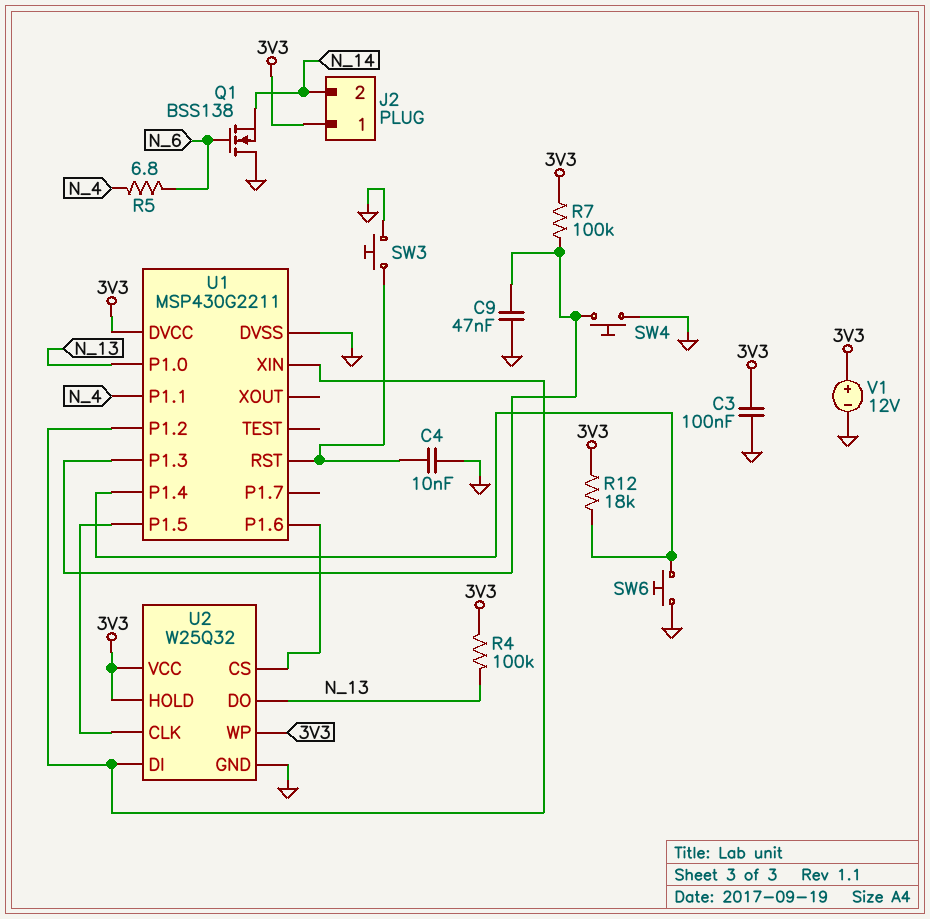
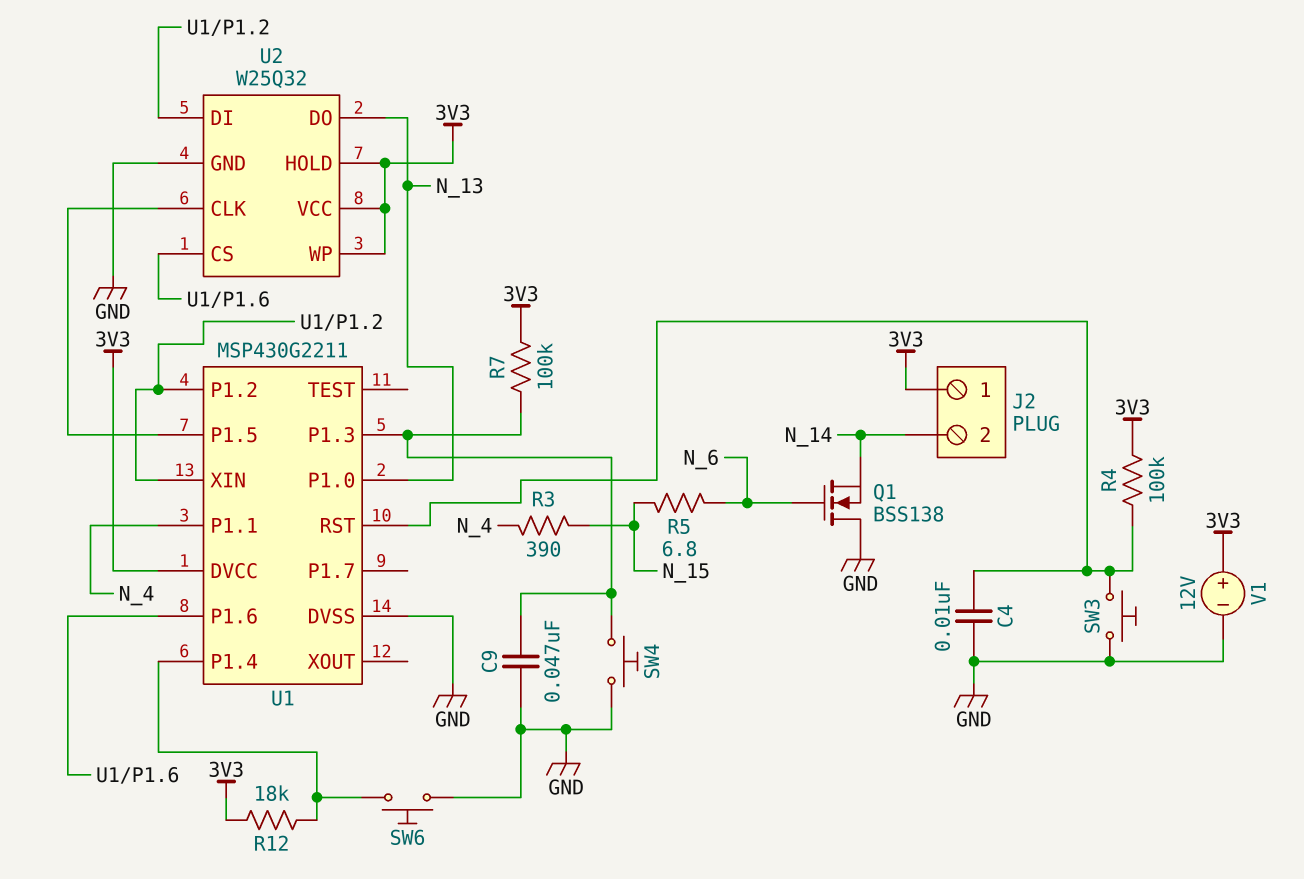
C3: 100nF (3V3, GND) -> none
R3: none -> 390 (N_4, N_15)
R4: 100k (3V3, N_13) -> 100k (3V3, U1/RST)
R5: 6.8 (N_4, N_6) -> 6.8 (N_6, N_15)

